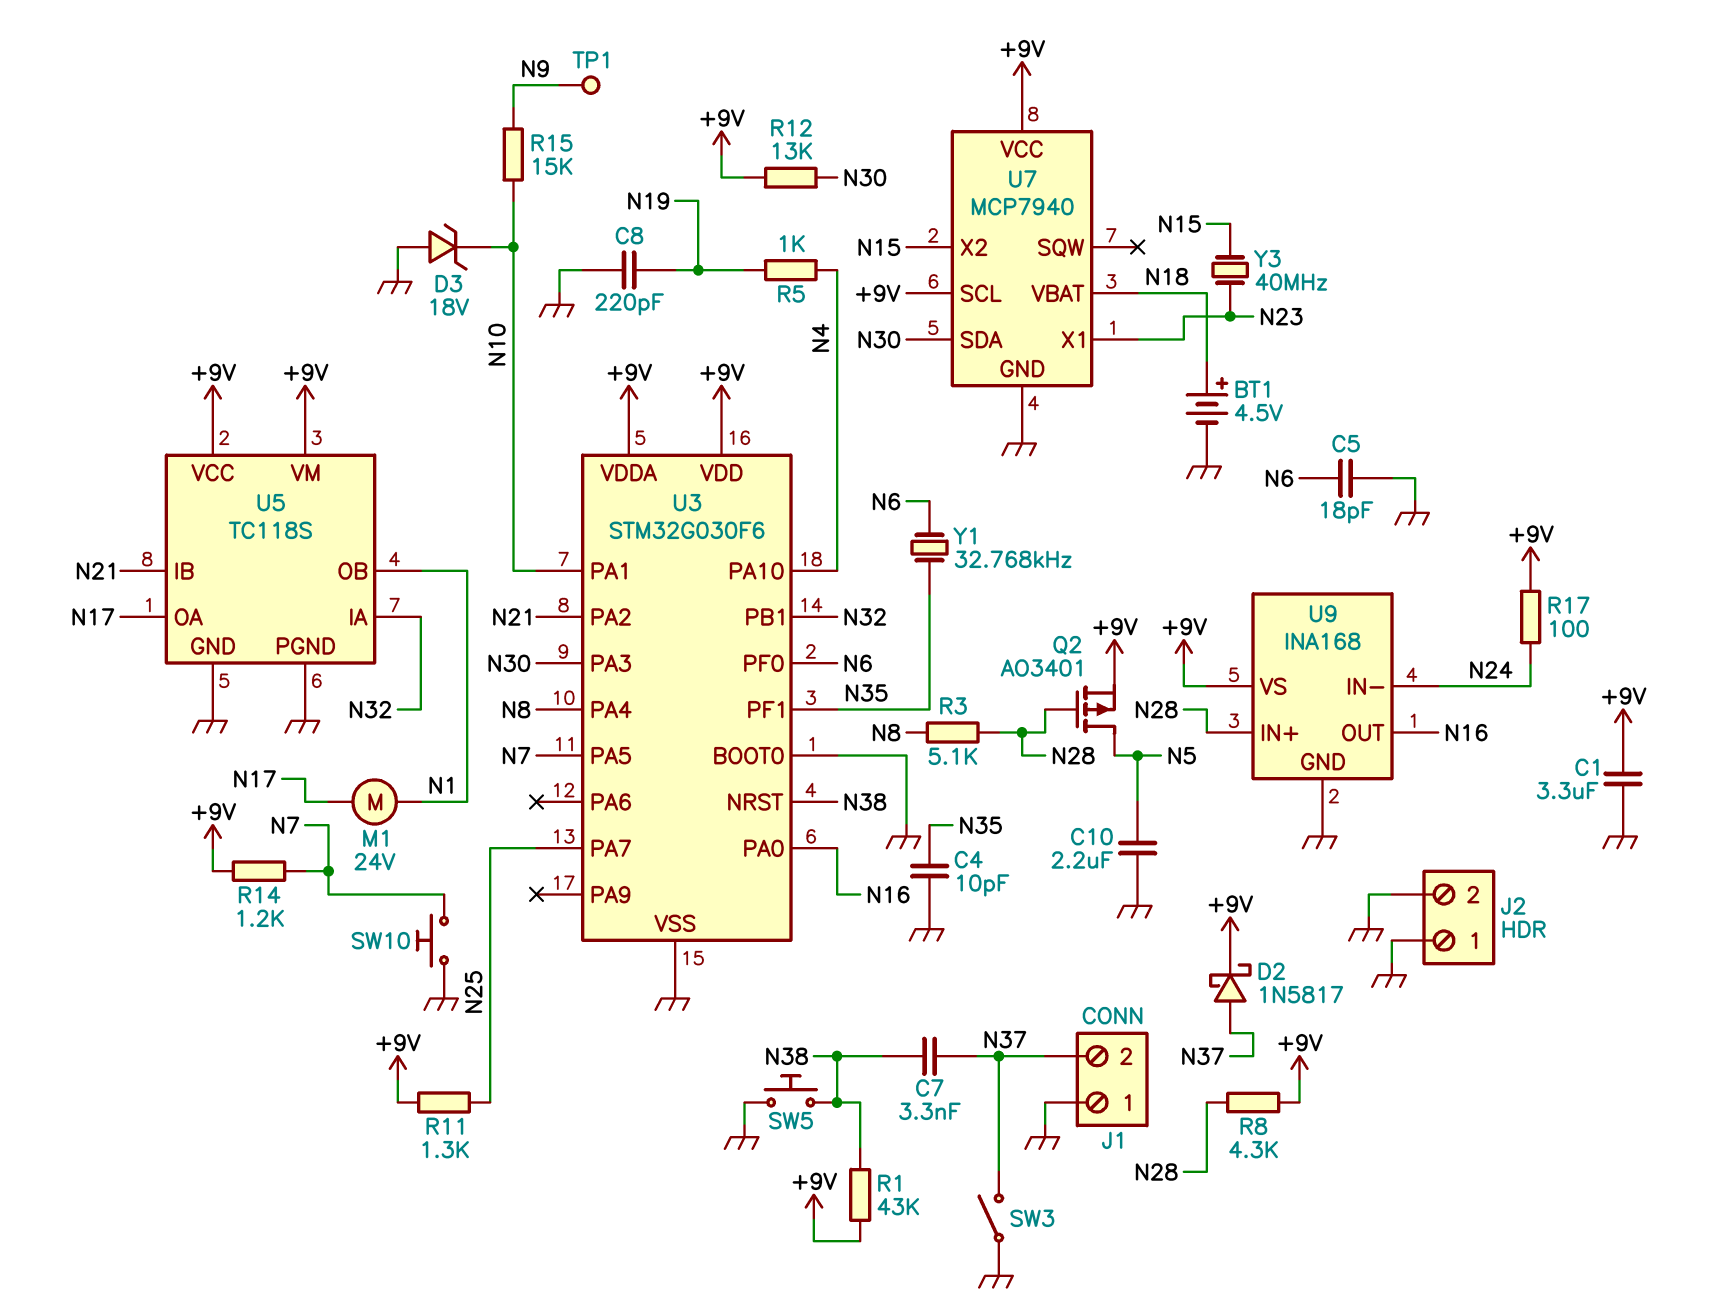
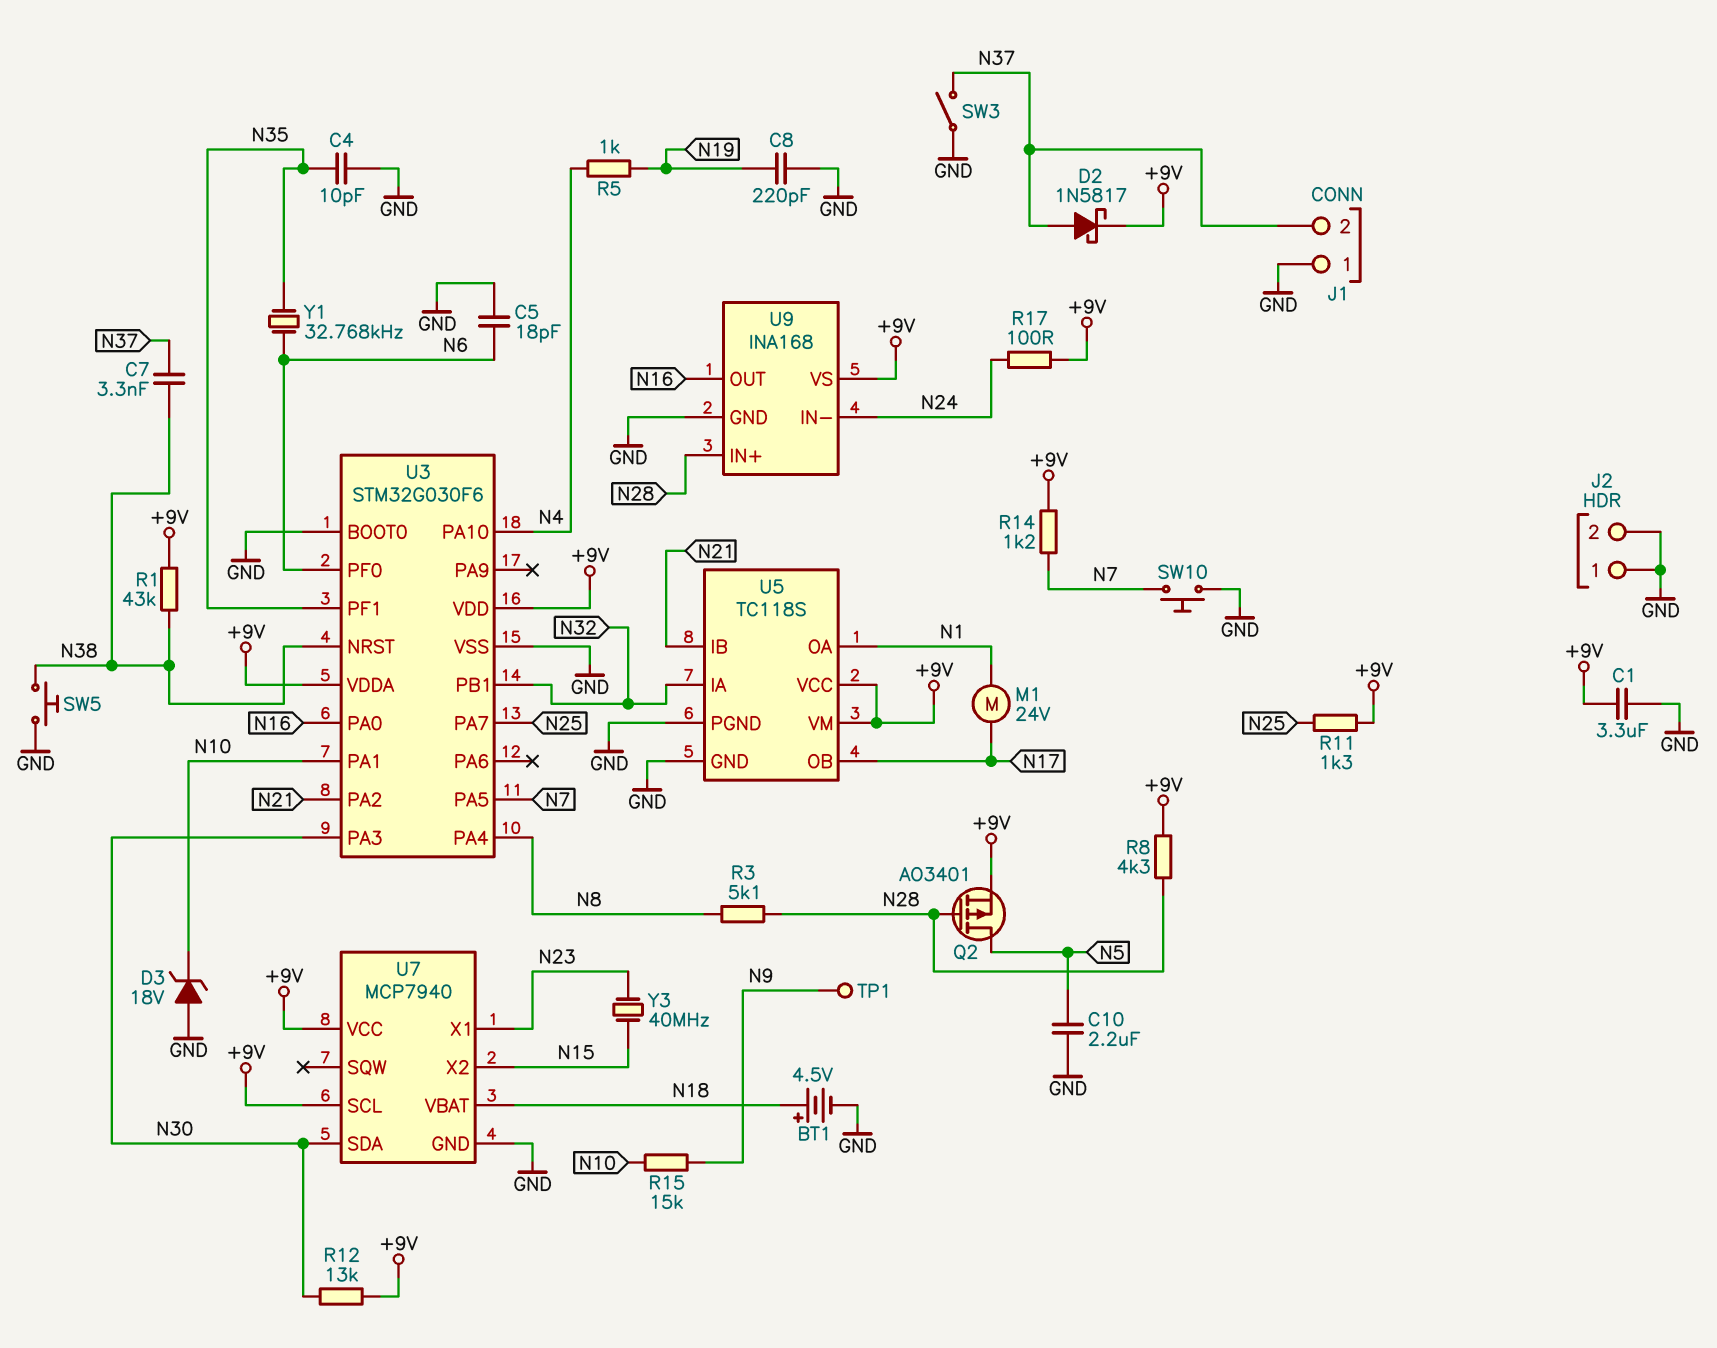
U5 pin OA: N17 -> N1
U5 pin OB: N1 -> N17

